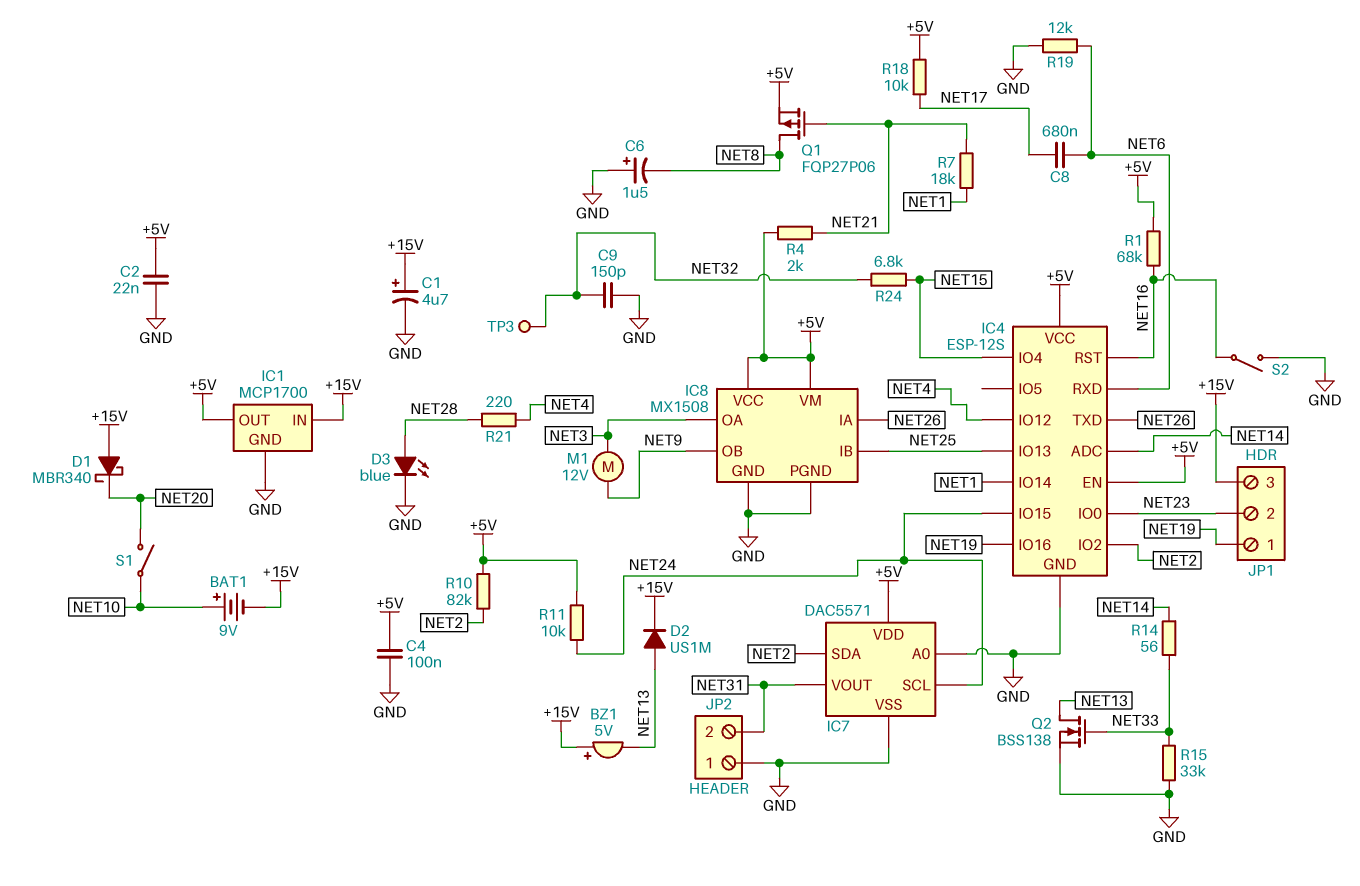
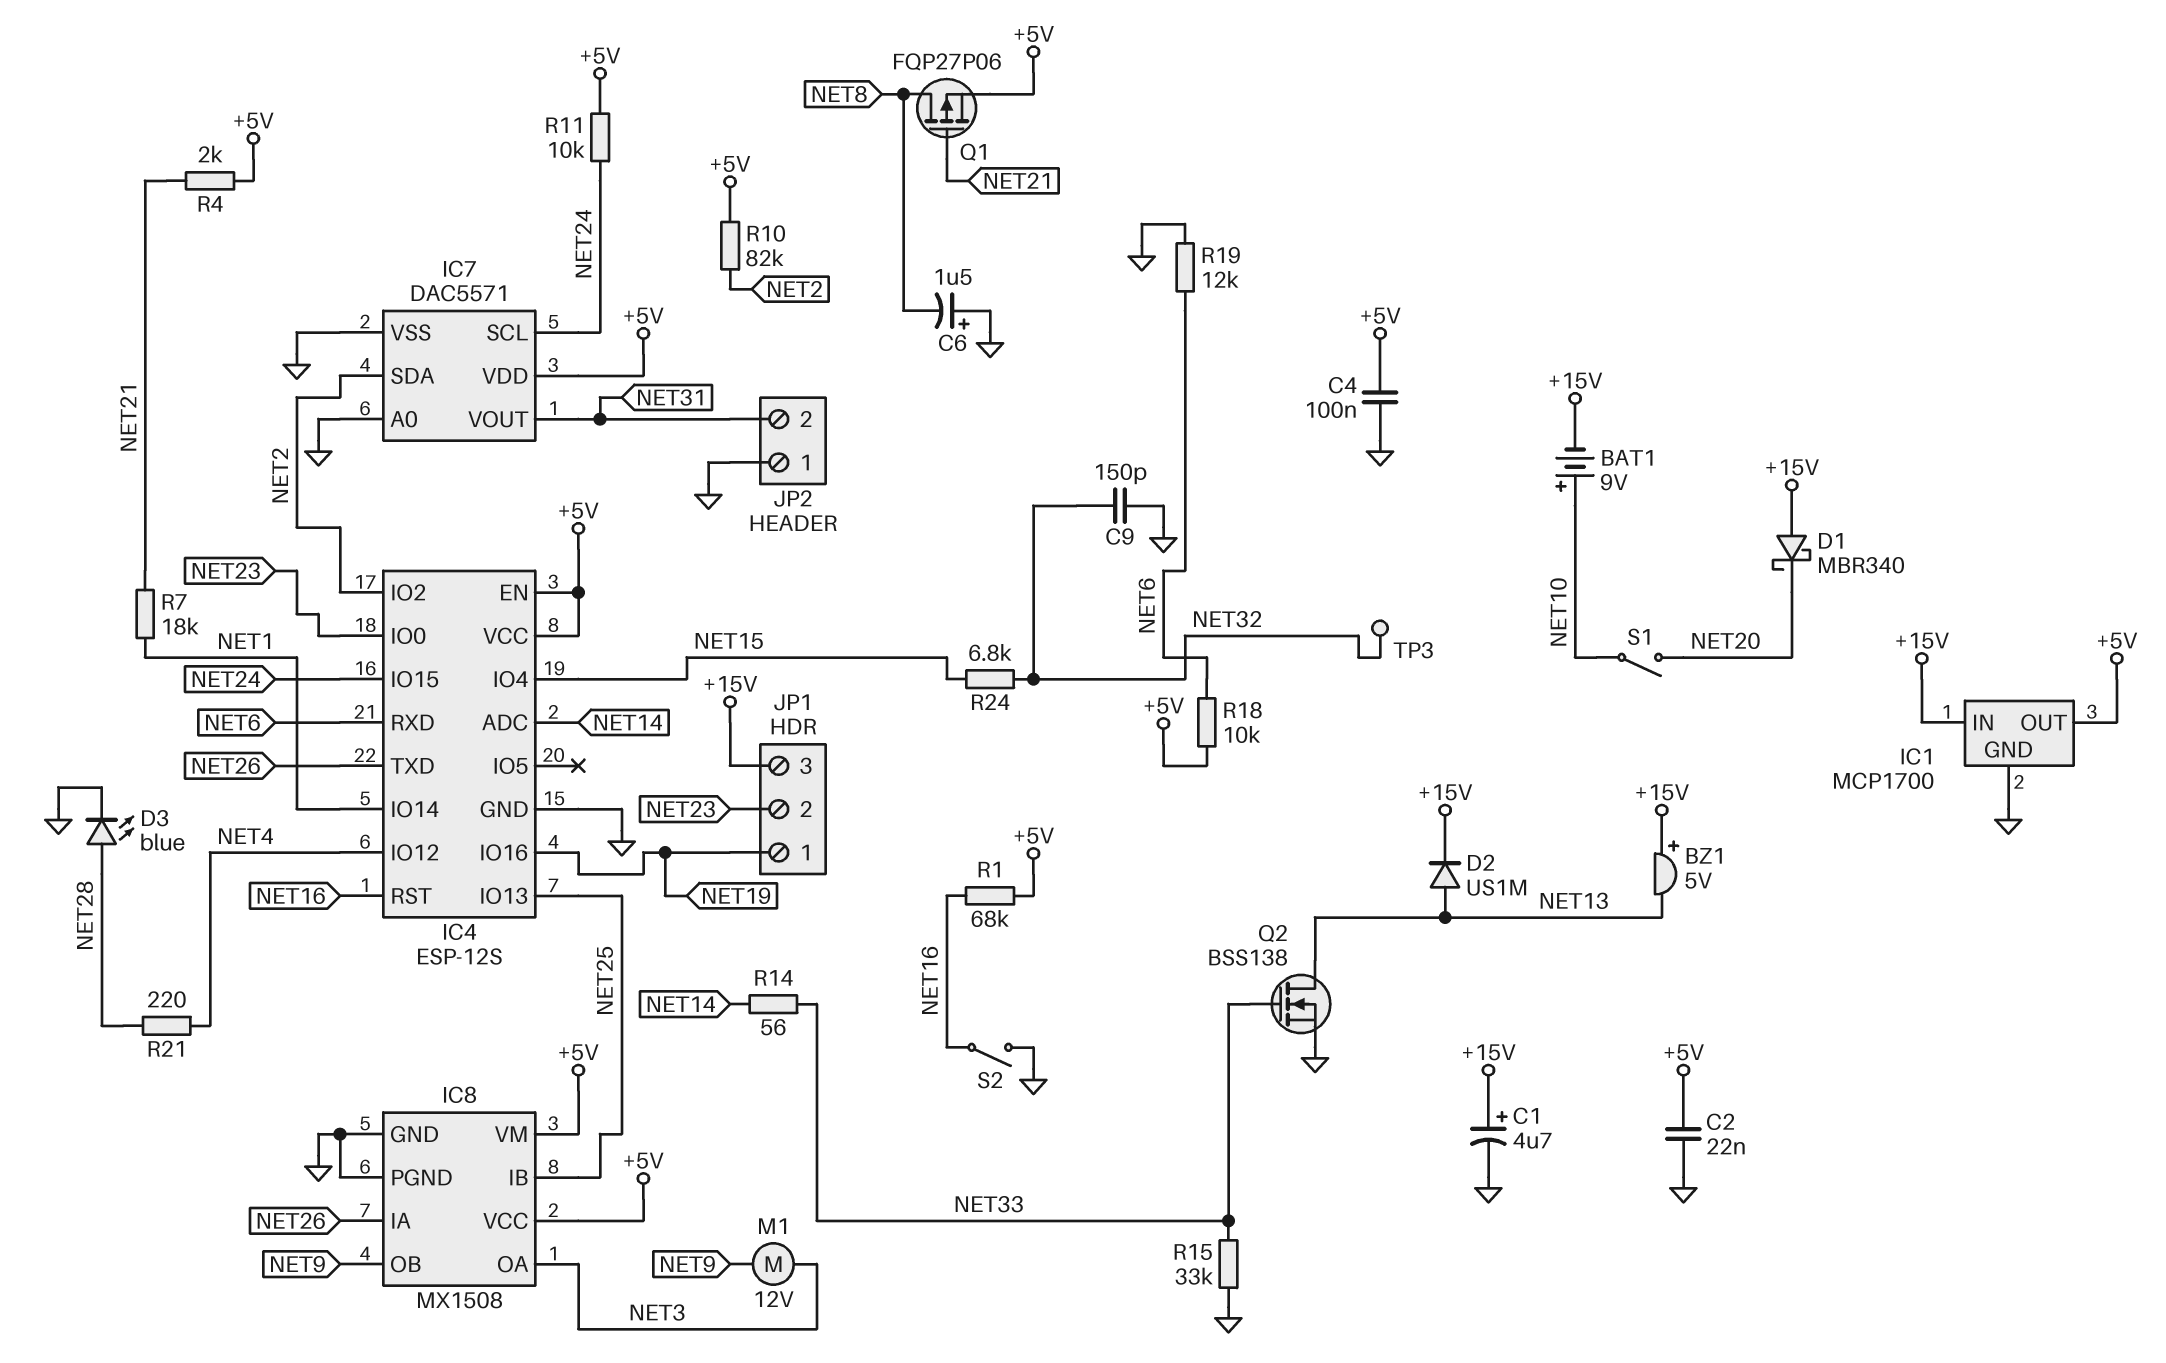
C8: 680nF (NET6, NET17) -> none
R18: 10k (+5V, NET17) -> 10k (+5V, NET6)

